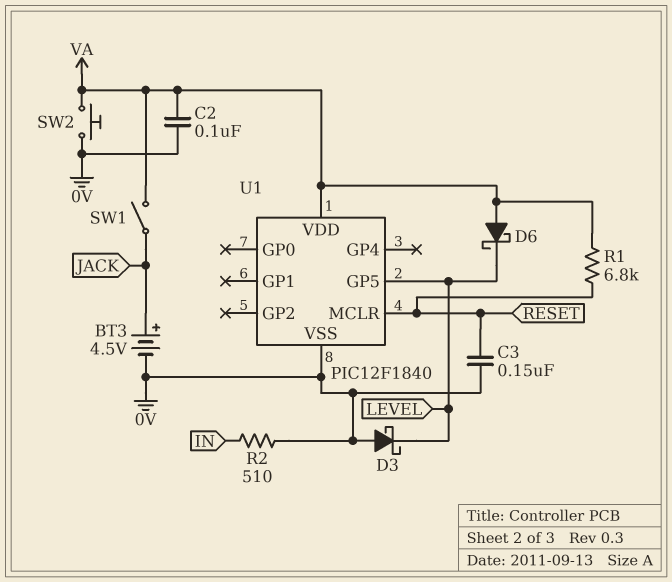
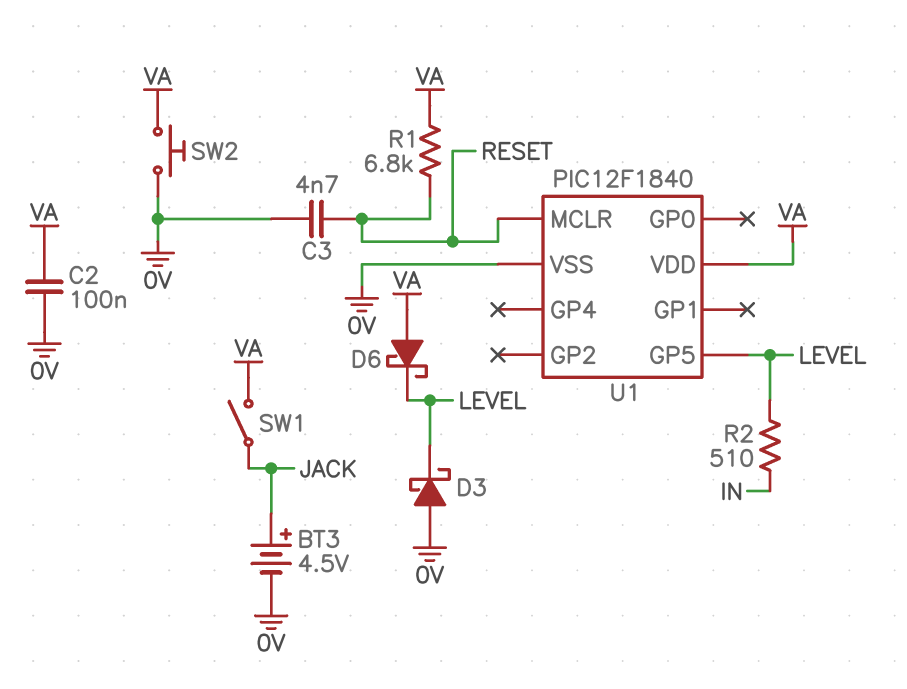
C3: 150nF (0V, RESET) -> 4.7nF (0V, RESET)
R2: 510 (0V, IN) -> 510 (IN, LEVEL)

